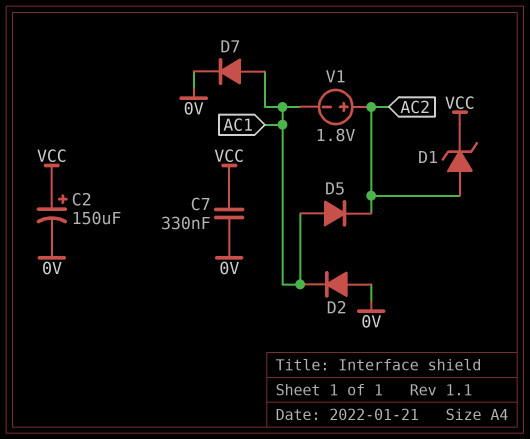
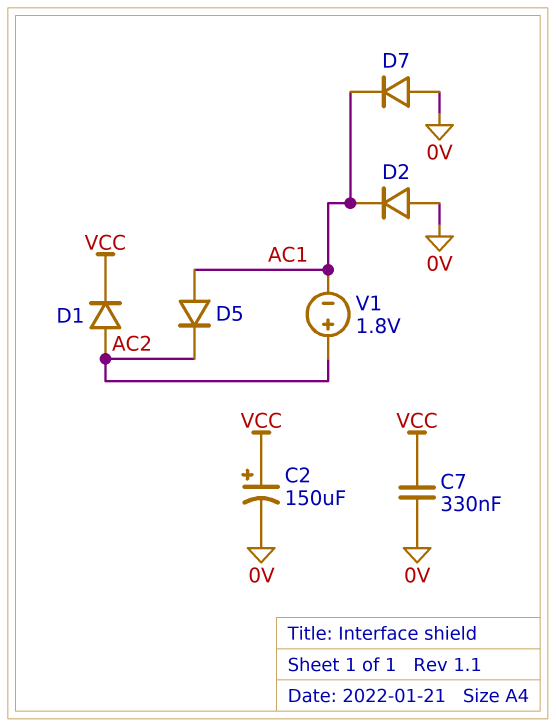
D1: zener (A AC2, K VCC) -> diode (A AC2, K VCC)
D7: diode (A AC1, K 0V) -> diode (A 0V, K AC1)

